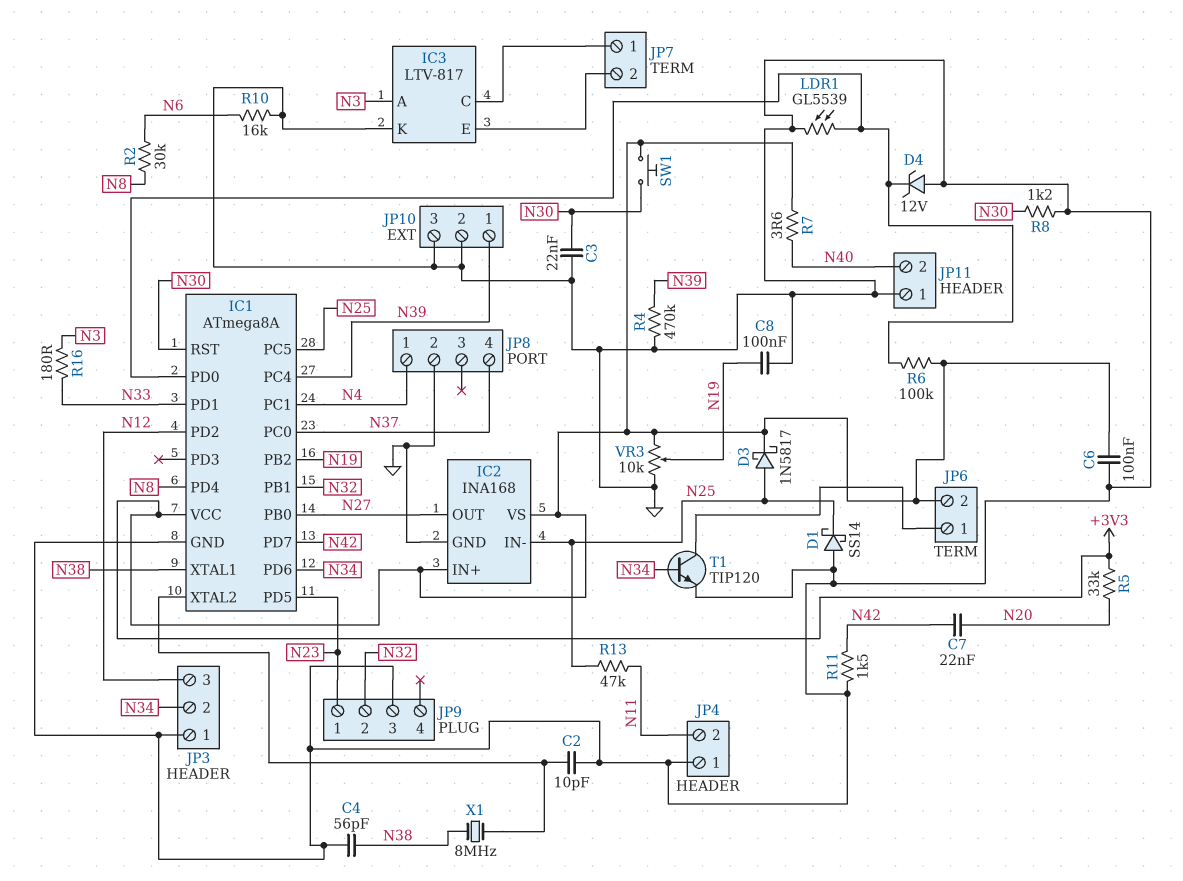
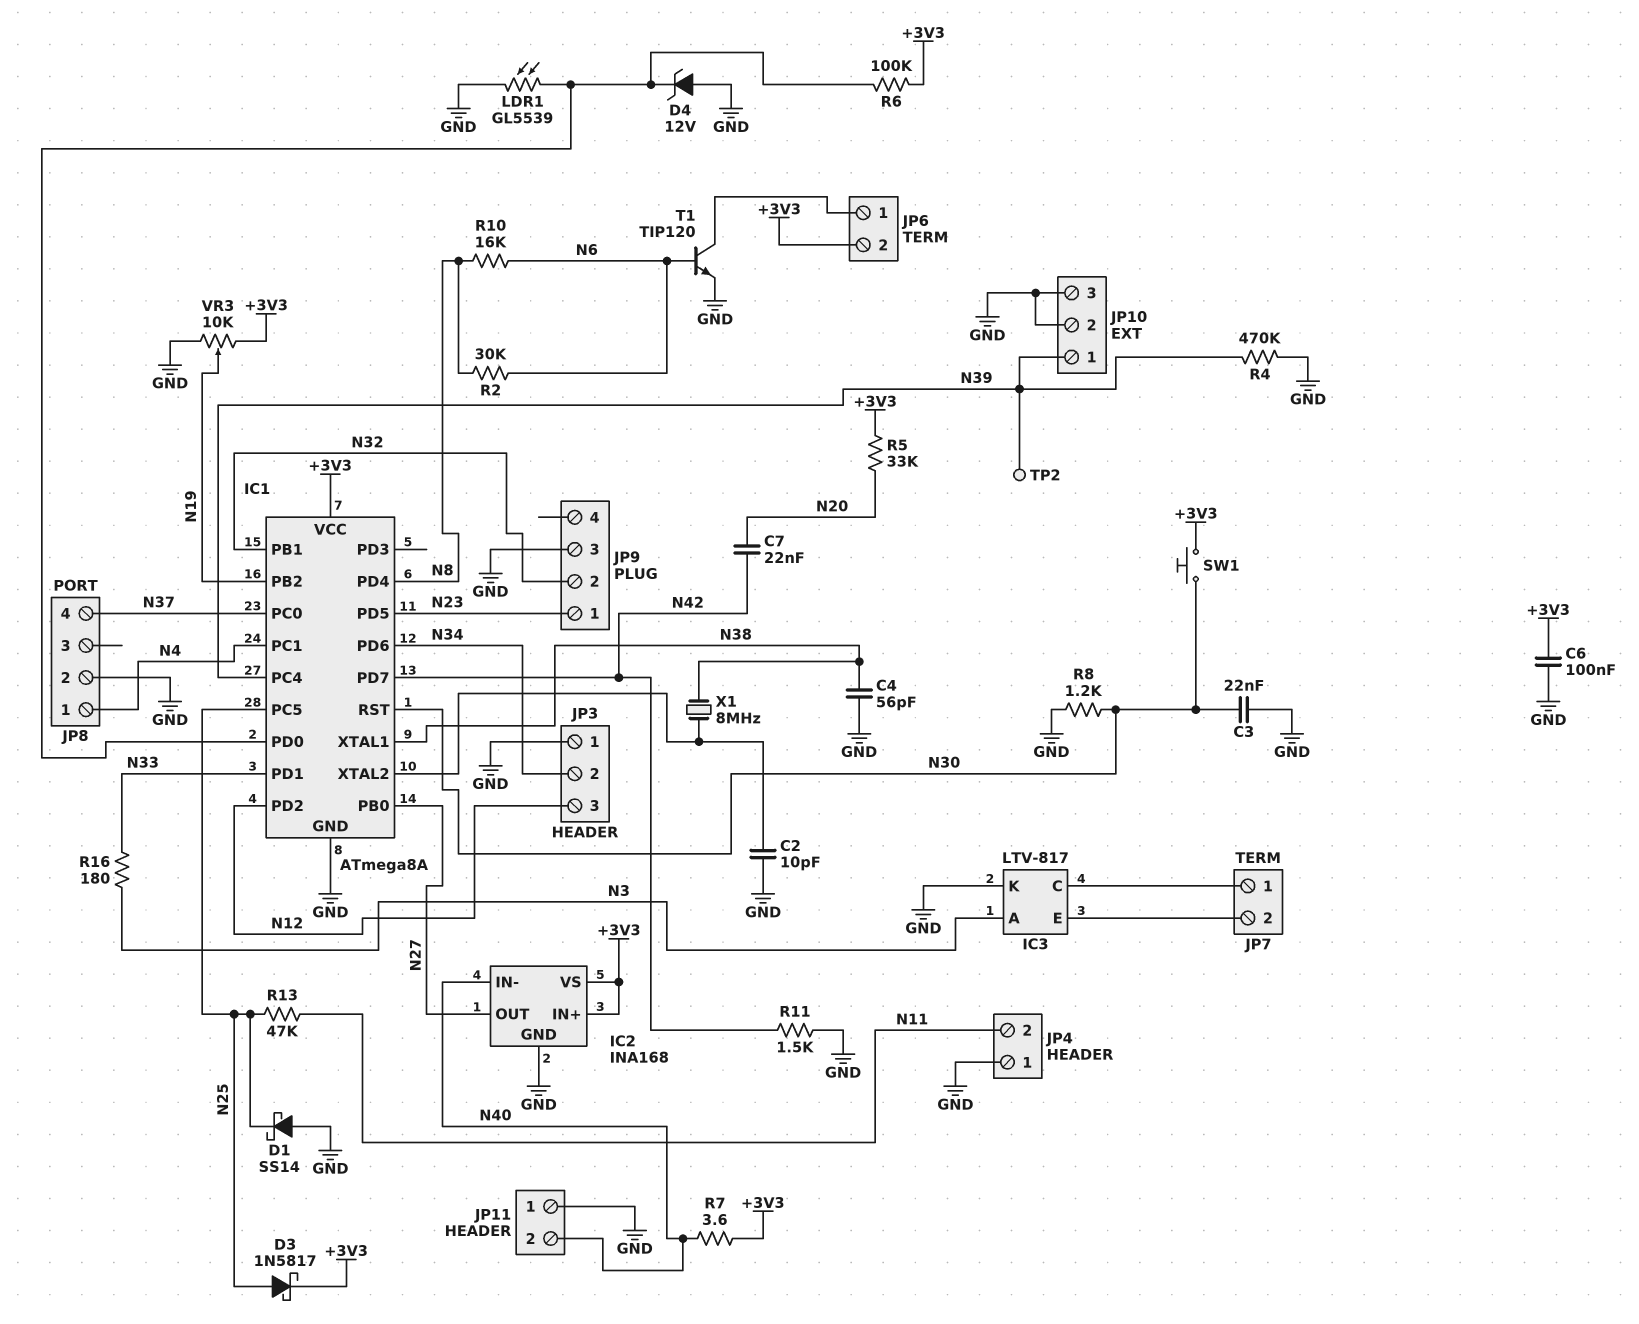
C8: 100nF (GND, N19) -> none
IC2 pin IN-: N25 -> N40
R10: 16k (GND, N6) -> 16k (N6, N8)
T1: NPN TIP120 (B N34, C JP6/1, E GND) -> NPN TIP120 (B N6, C JP6/1, E GND)
TP2: none -> test point (N39)

